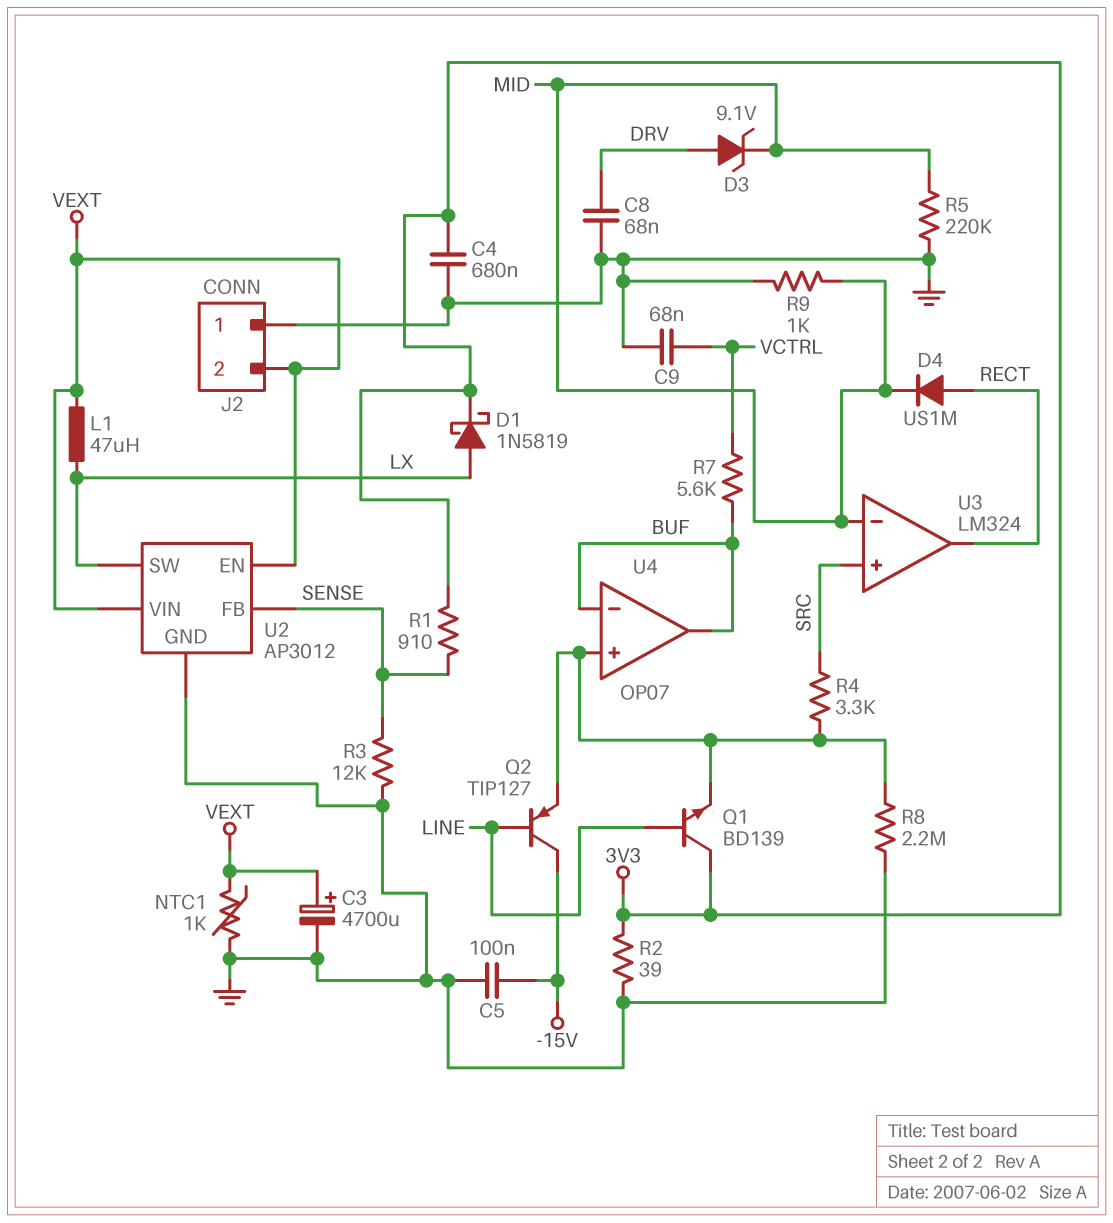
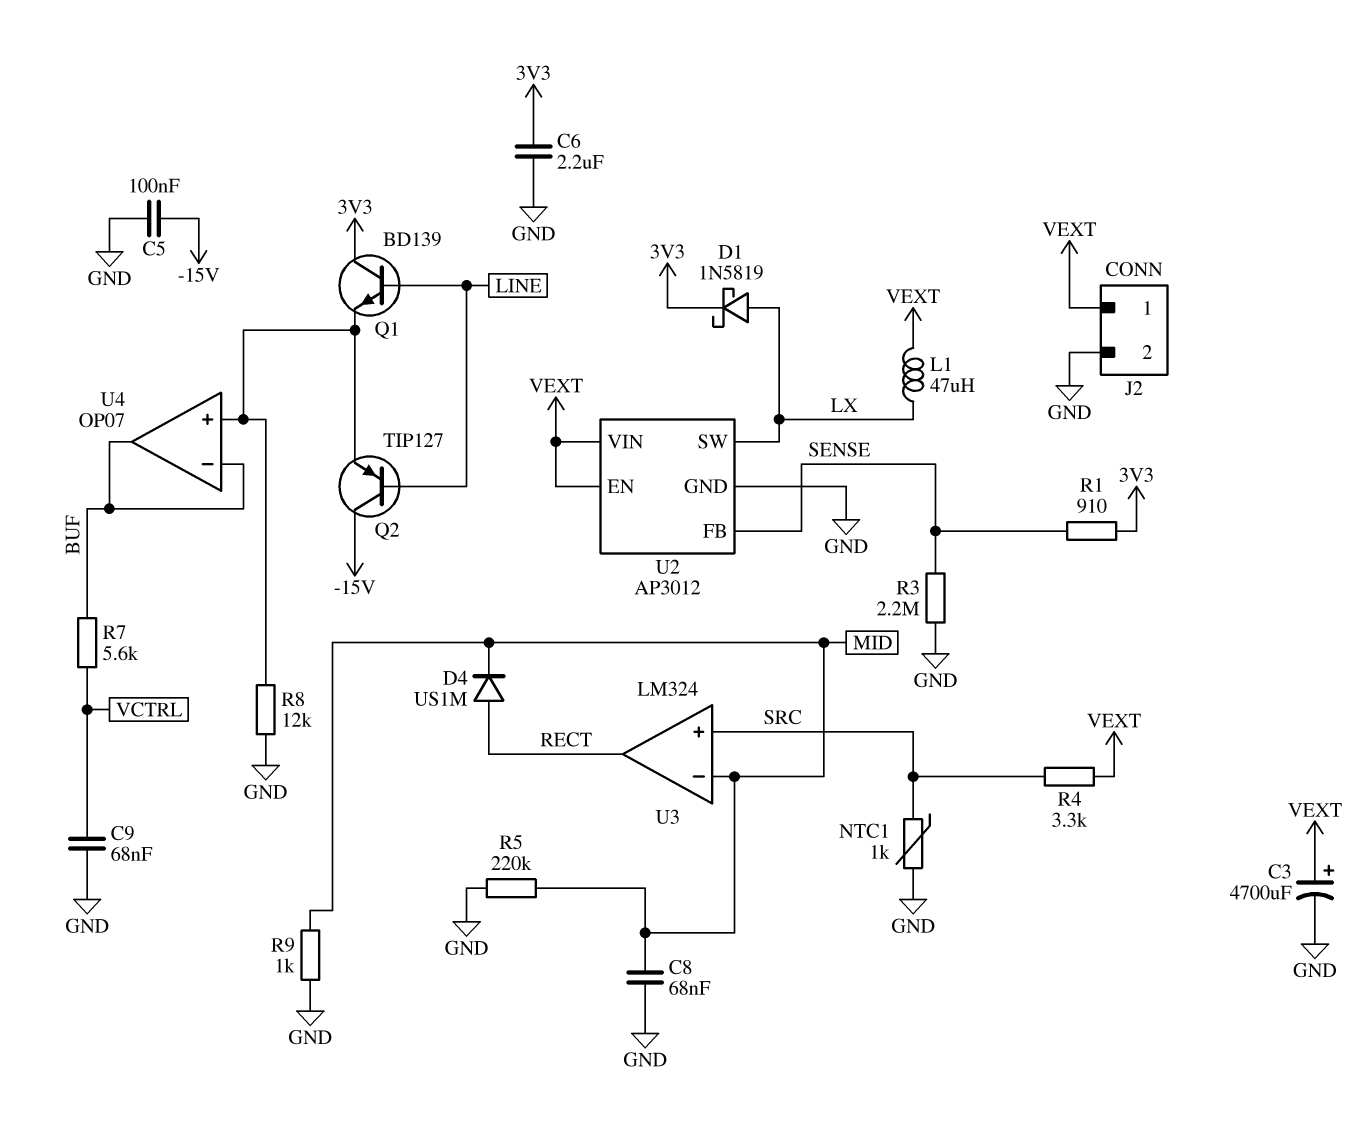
C4: 680nF (3V3, GND) -> none
C6: none -> 2.2uF (3V3, GND)
C8: 68nF (DRV, GND) -> 68nF (GND, MID)
D3: zener 9.1V (A DRV, K MID) -> none
J2 pin 1: GND -> VEXT
J2 pin 2: VEXT -> GND
NTC1: 1k (GND, VEXT) -> 1k (GND, SRC)
R2: 39 (3V3, GND) -> none
R3: 12k (GND, SENSE) -> 2.2M (GND, SENSE)
R4: 3.3k (SRC, U4/in+) -> 3.3k (SRC, VEXT)
R8: 2.2M (GND, U4/in+) -> 12k (GND, U4/in+)

